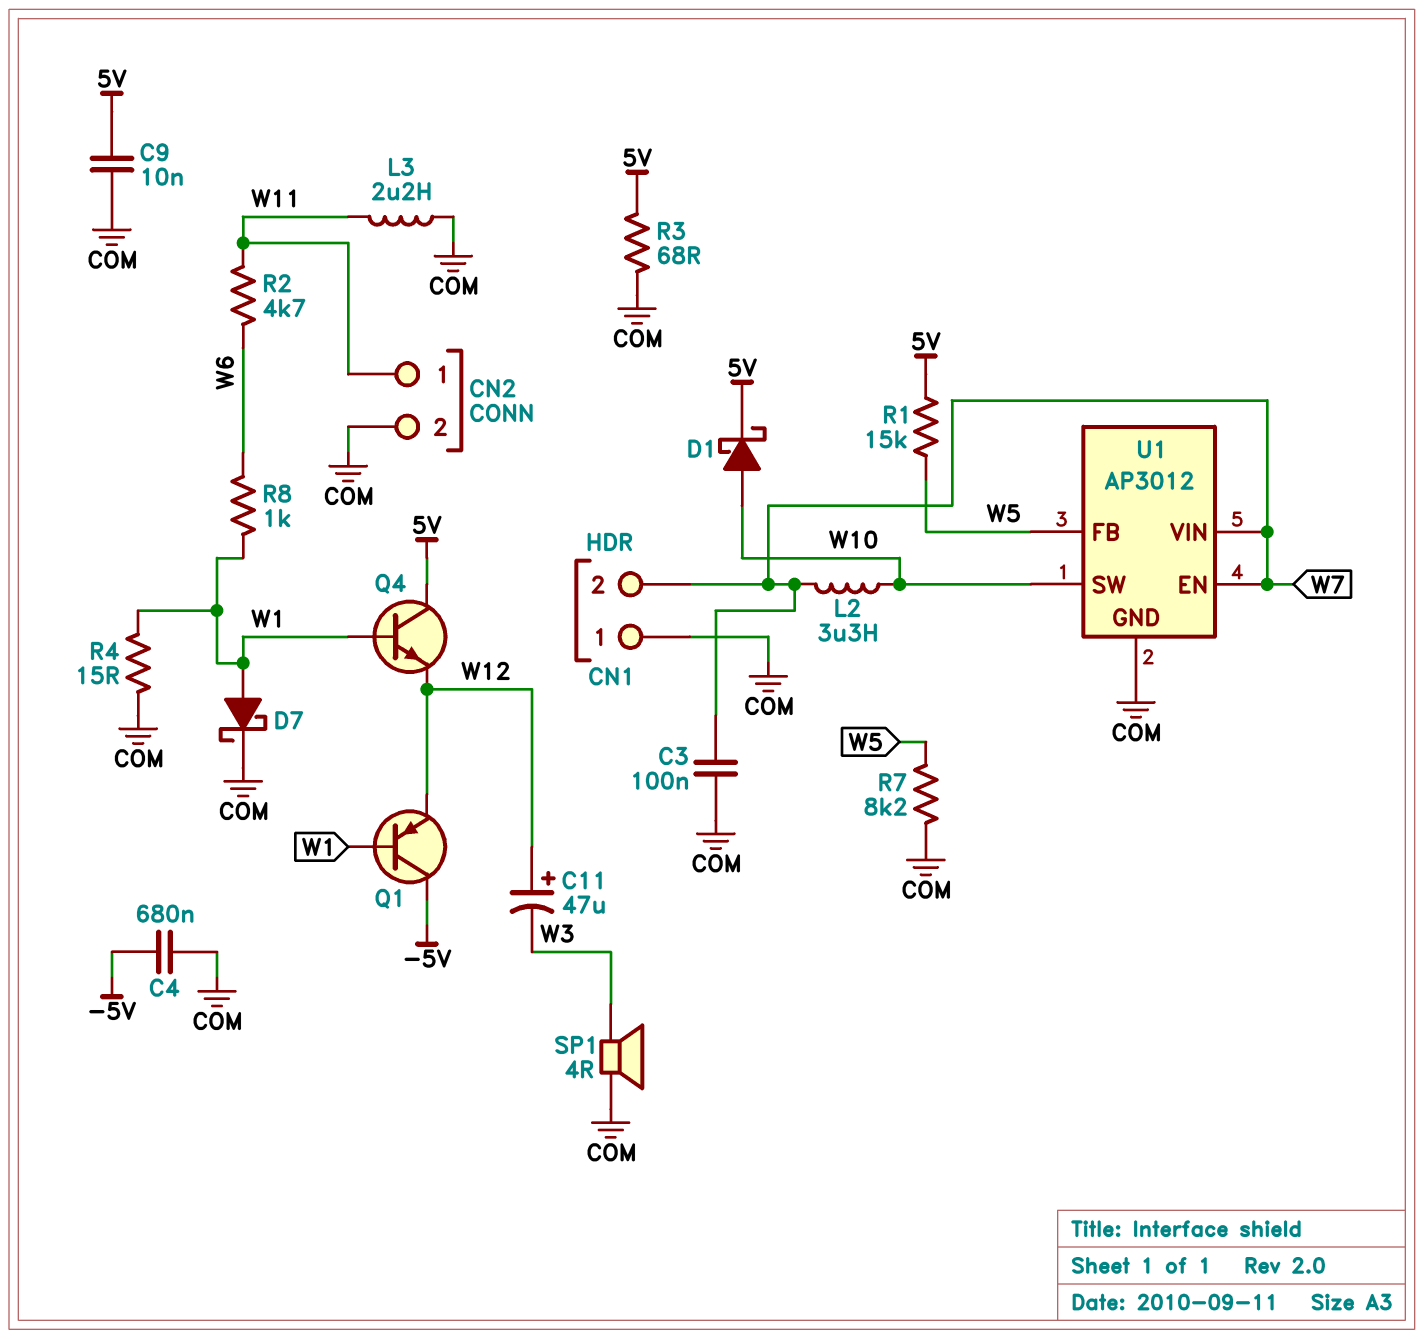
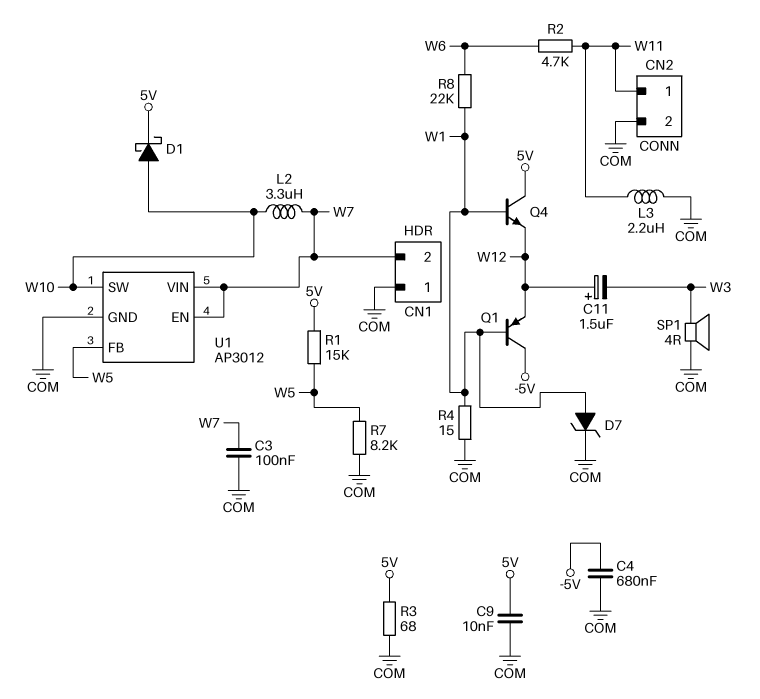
C11: 47uF (plus W12, minus W3) -> 1.5uF (plus W12, minus W3)
D7: schottky (A W1, K COM) -> zener (A W1, K COM)
R8: 1k (W1, W6) -> 22k (W1, W6)

